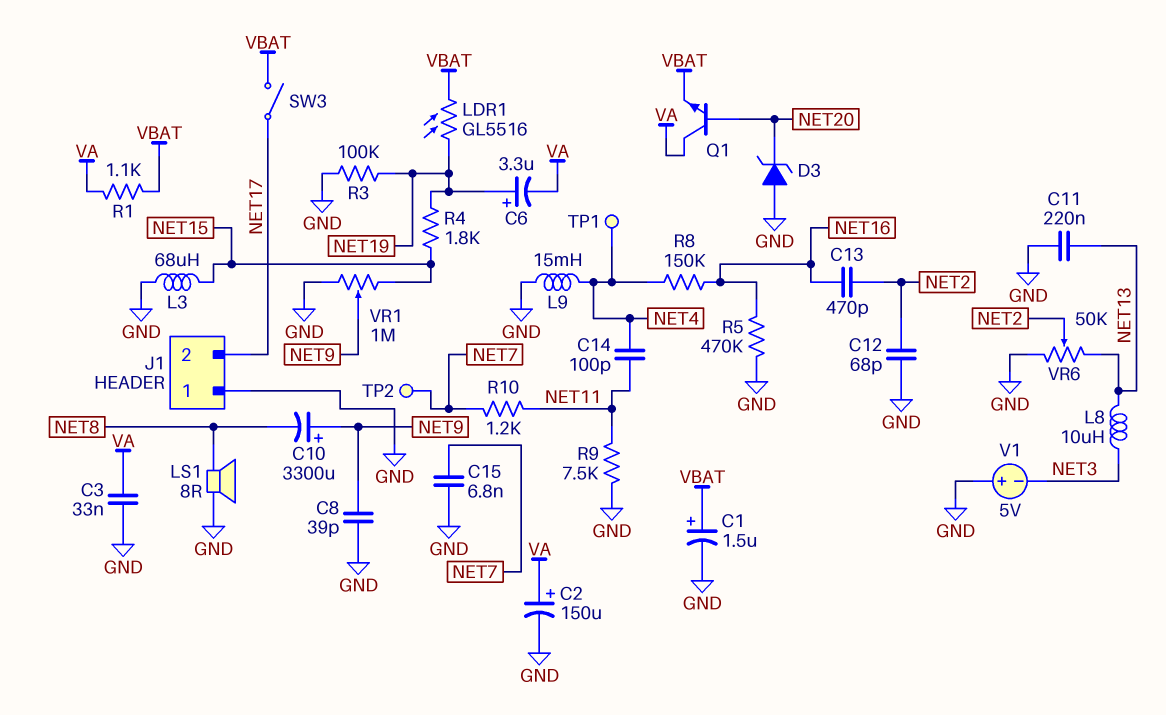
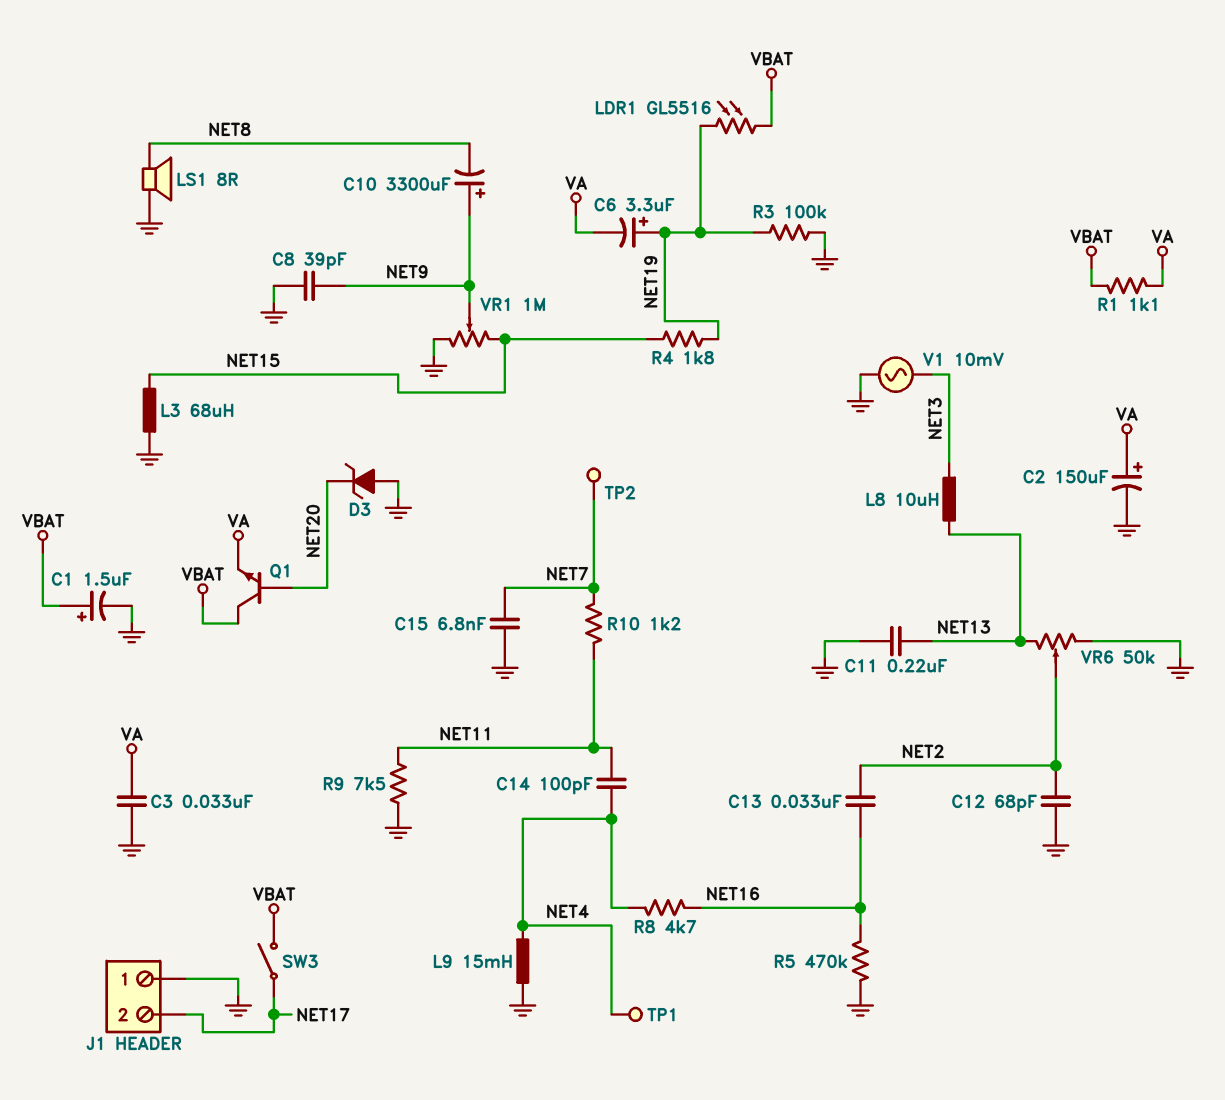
C13: 470pF (NET2, NET16) -> 33nF (NET2, NET16)
Q1: NPN (B NET20, C VA, E VBAT) -> NPN (B NET20, C VBAT, E VA)
R8: 150k (NET4, NET16) -> 4.7k (NET4, NET16)
V1: 5V (plus GND, minus NET3) -> AC 10mV (GND, NET3)

